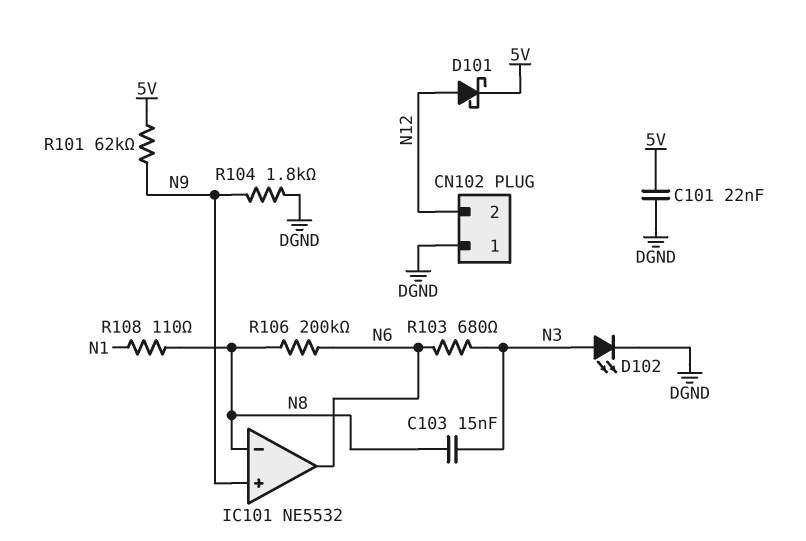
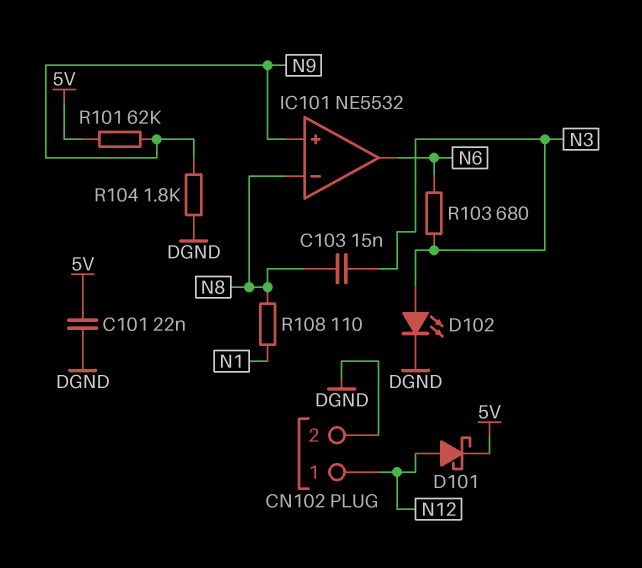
CN102 pin 1: DGND -> N12
CN102 pin 2: N12 -> DGND
R106: 200k (N6, N8) -> none

